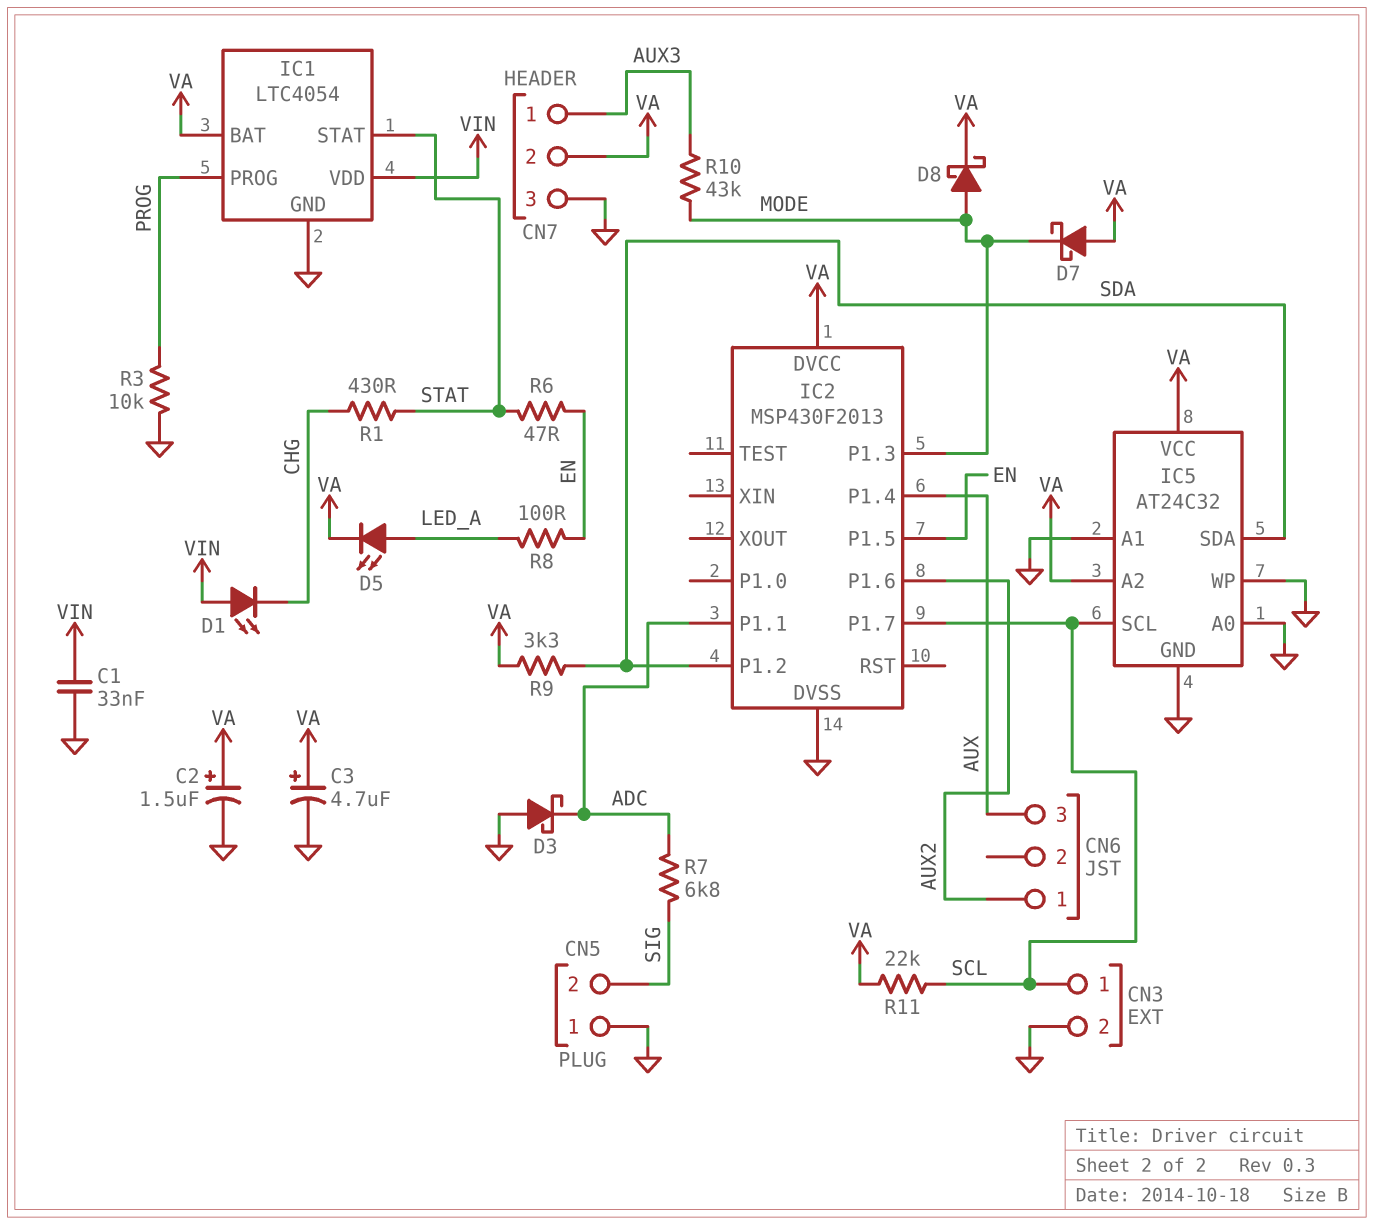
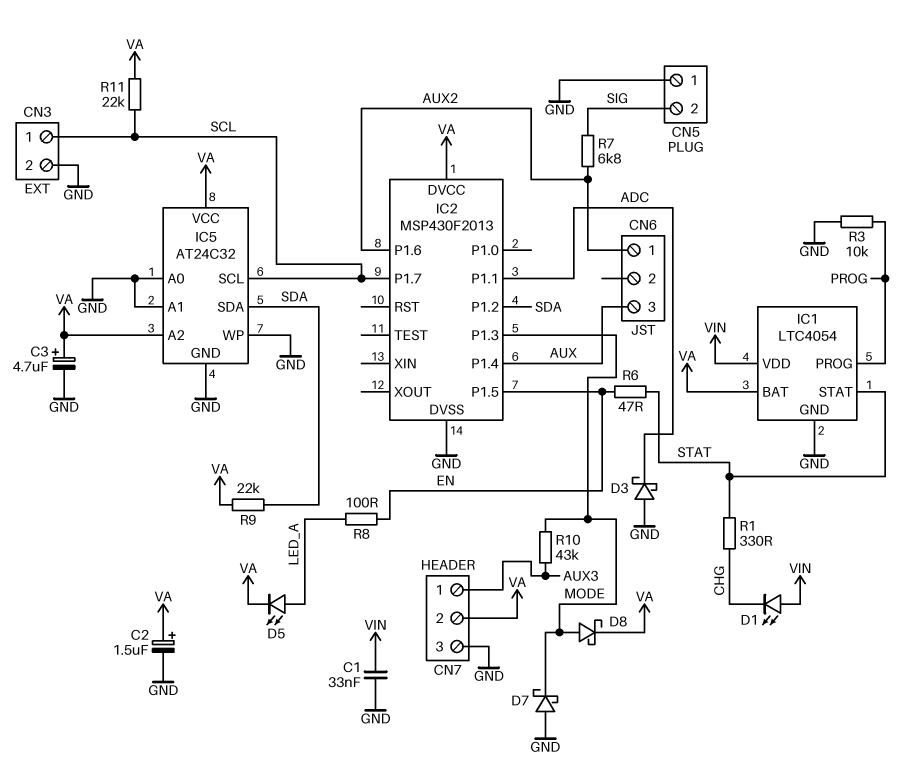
D7: schottky (A VA, K MODE) -> schottky (A GND, K MODE)
R1: 430 (CHG, STAT) -> 330 (CHG, STAT)
R7: 6.8k (ADC, SIG) -> 6.8k (AUX2, SIG)
R9: 3.3k (SDA, VA) -> 22k (SDA, VA)

